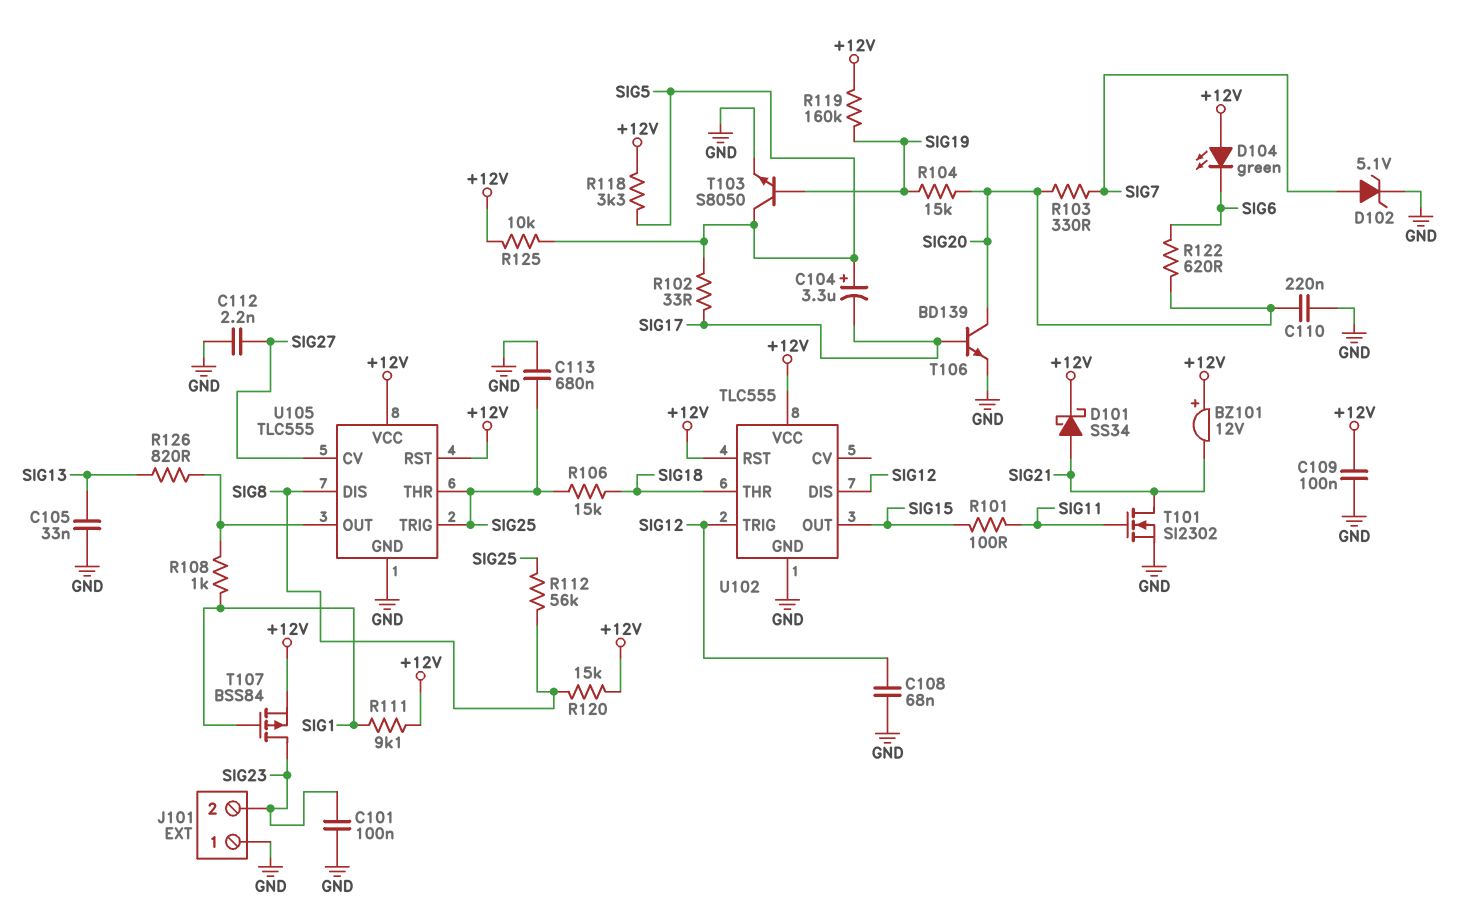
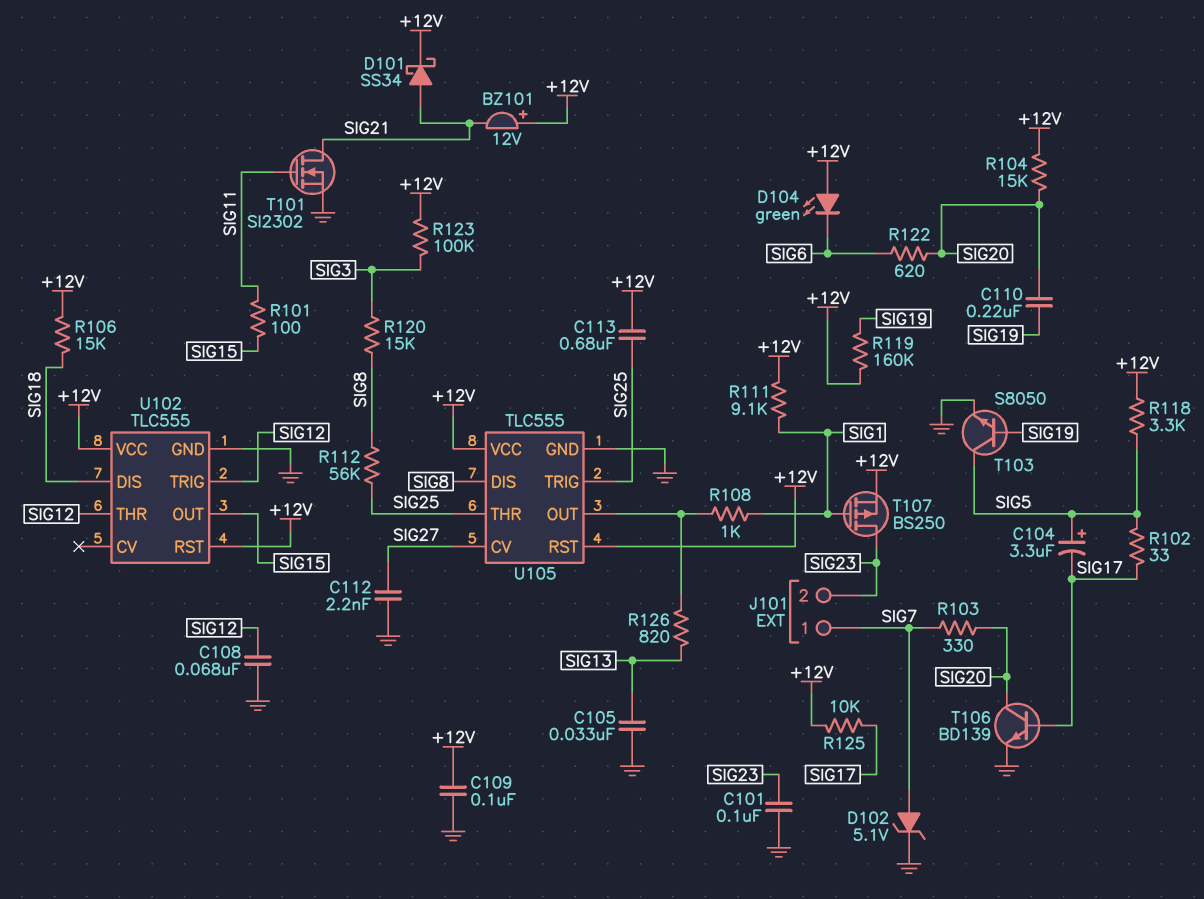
C110: 220nF (GND, SIG20) -> 220nF (SIG19, SIG20)
C113: 680nF (GND, SIG25) -> 680nF (+12V, SIG25)
J101 pin 1: GND -> SIG7
R104: 15k (SIG19, SIG20) -> 15k (+12V, SIG20)
R106: 15k (SIG18, SIG25) -> 15k (+12V, SIG18)
R120: 15k (+12V, SIG8) -> 15k (SIG3, SIG8)
R123: none -> 100k (+12V, SIG3)
R125: 10k (+12V, SIG5) -> 10k (+12V, SIG17)
T107: PMOS BSS84 (G SIG1, D SIG23, S +12V) -> PMOS BS250 (G SIG1, D SIG23, S +12V)
U102 pin DIS: SIG12 -> SIG18
U102 pin THR: SIG18 -> SIG12

